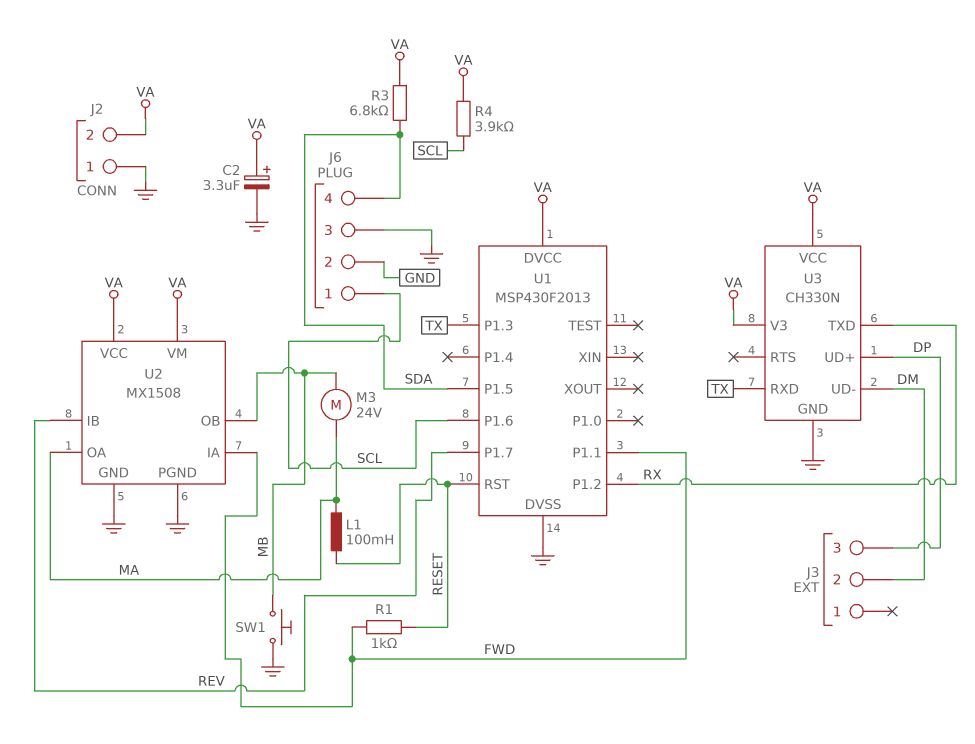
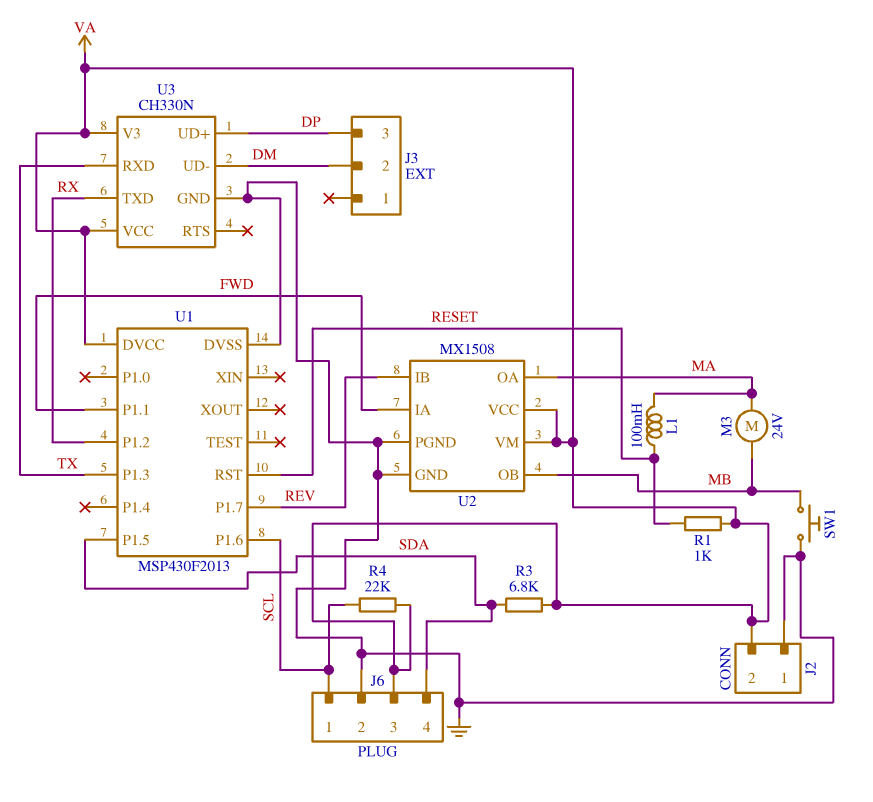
C2: 3.3uF (plus VA, minus GND) -> none
J6 pin 3: GND -> VA
R1: 1k (FWD, RESET) -> 1k (RESET, VA)
R4: 3.9k (SCL, VA) -> 22k (SCL, VA)

